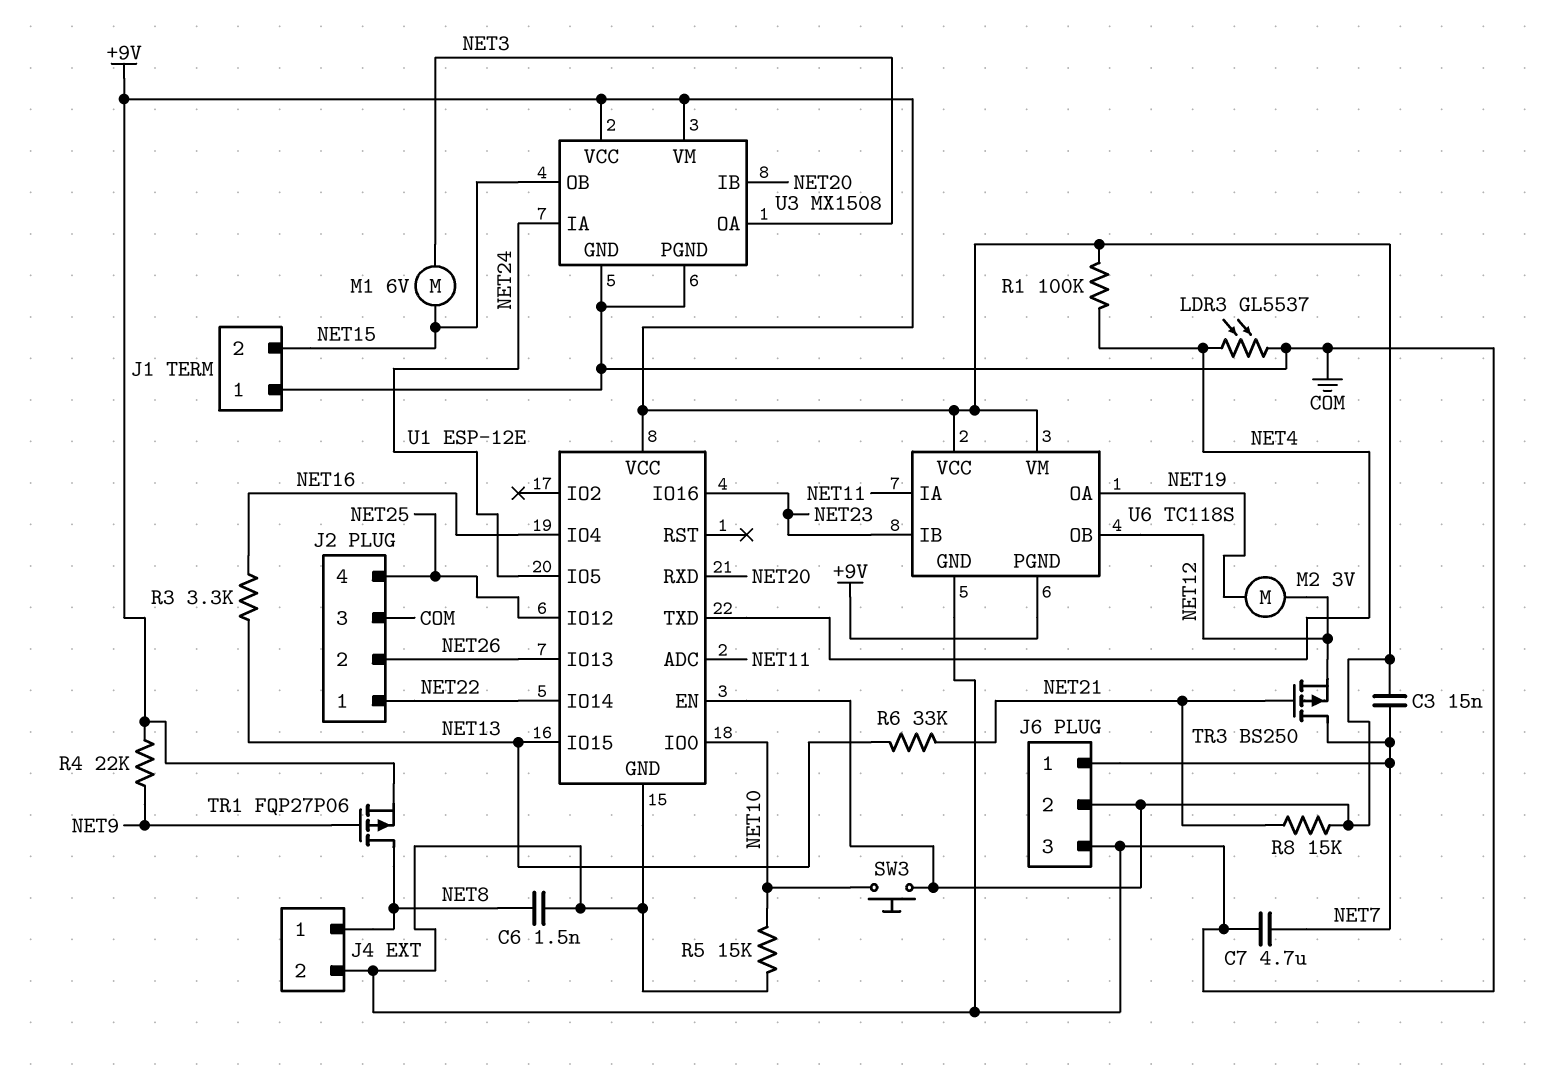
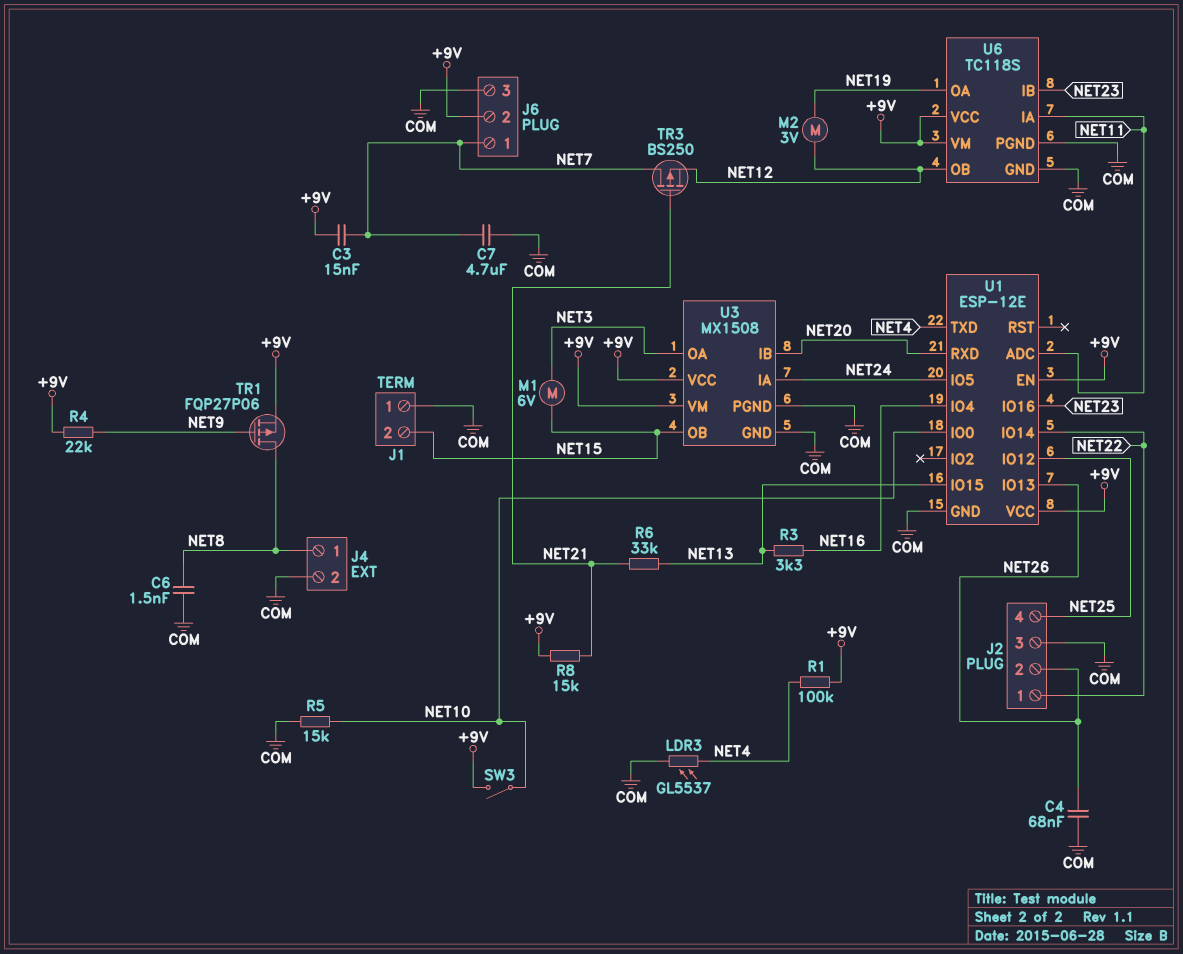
C4: none -> 68nF (COM, NET26)
SW3: button (+9V, NET10) -> switch (+9V, NET10)
U6 pin PGND: +9V -> COM

